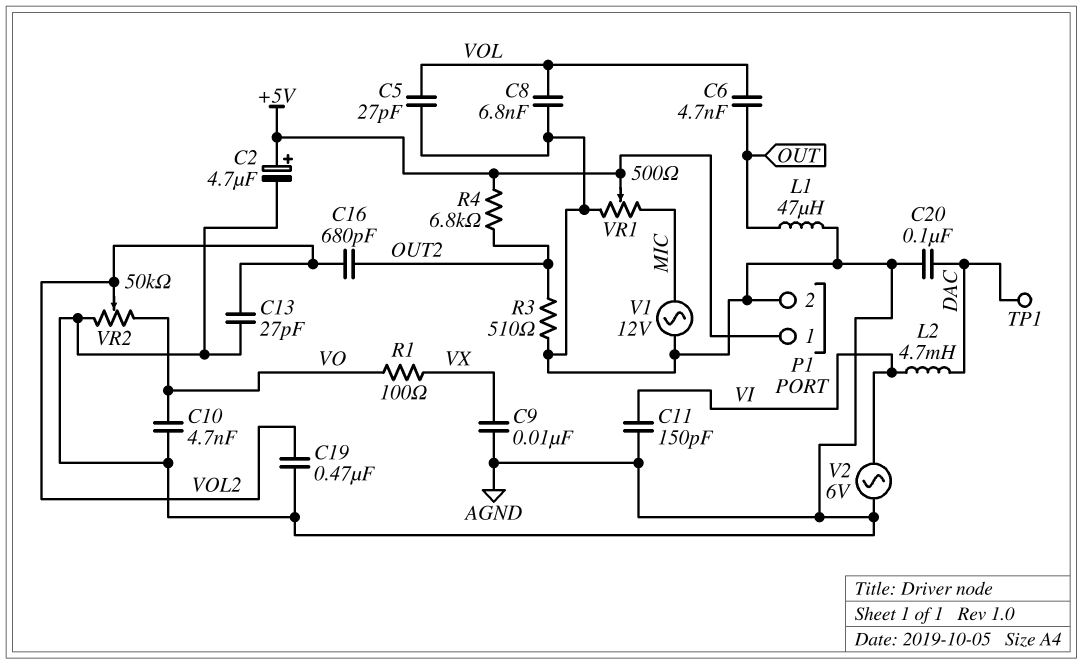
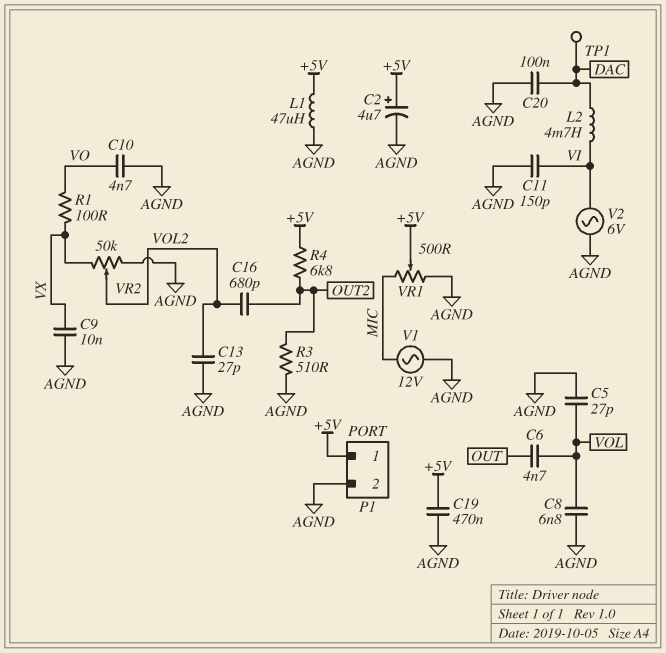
C19: 470nF (AGND, VOL2) -> 470nF (+5V, AGND)
L1: 47uH (AGND, OUT) -> 47uH (+5V, AGND)
VR2: 50k (AGND, VO, wiper VOL2) -> 50k (AGND, VX, wiper VOL2)

